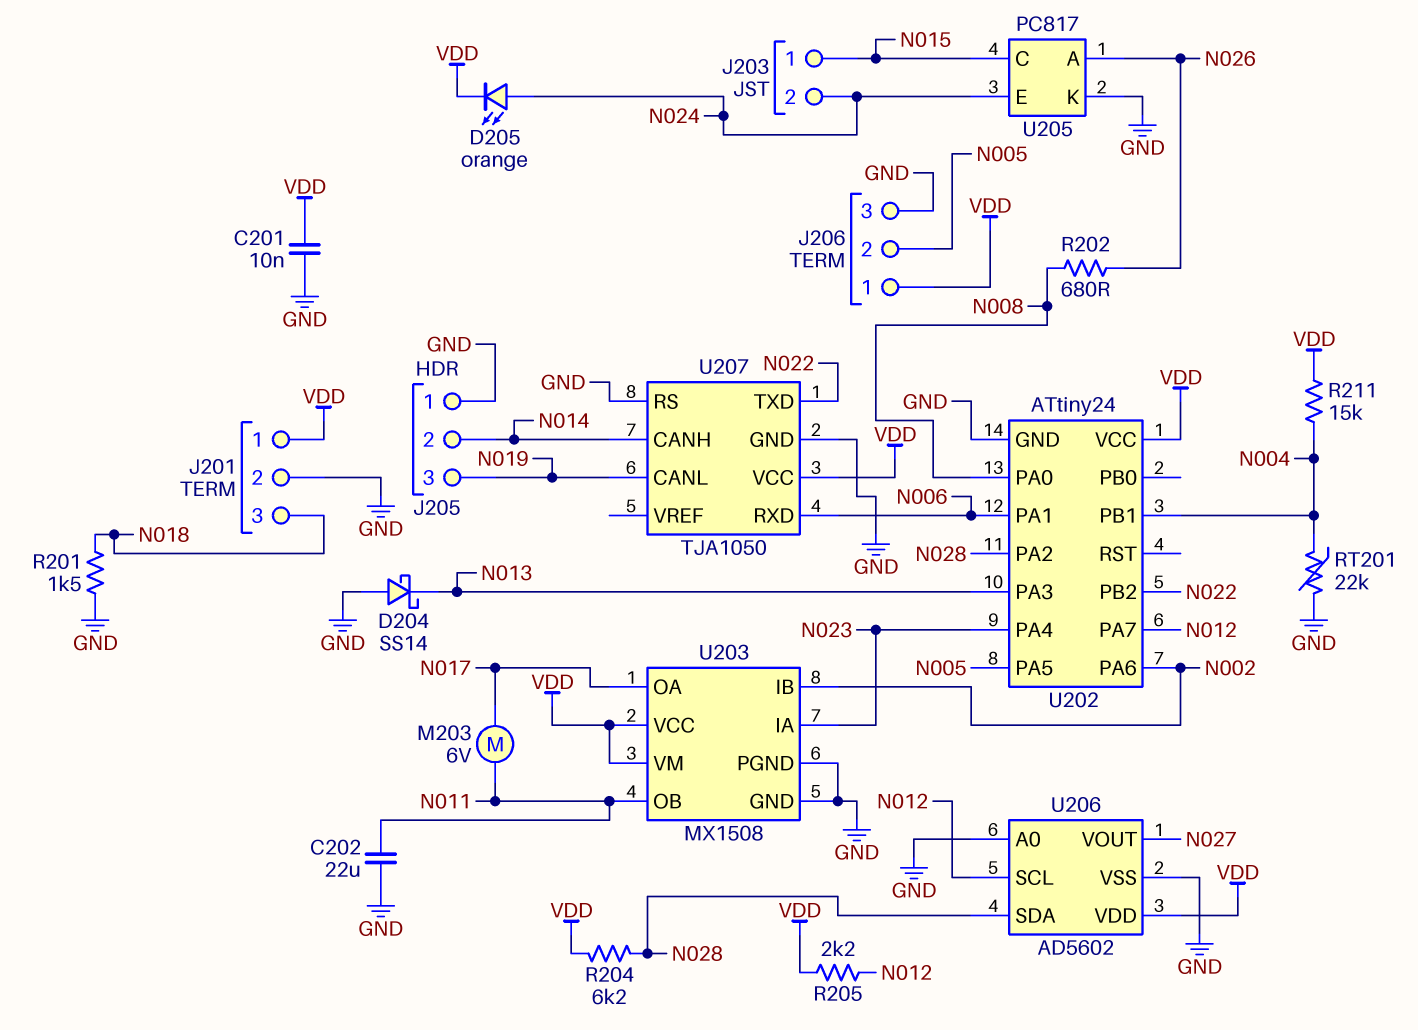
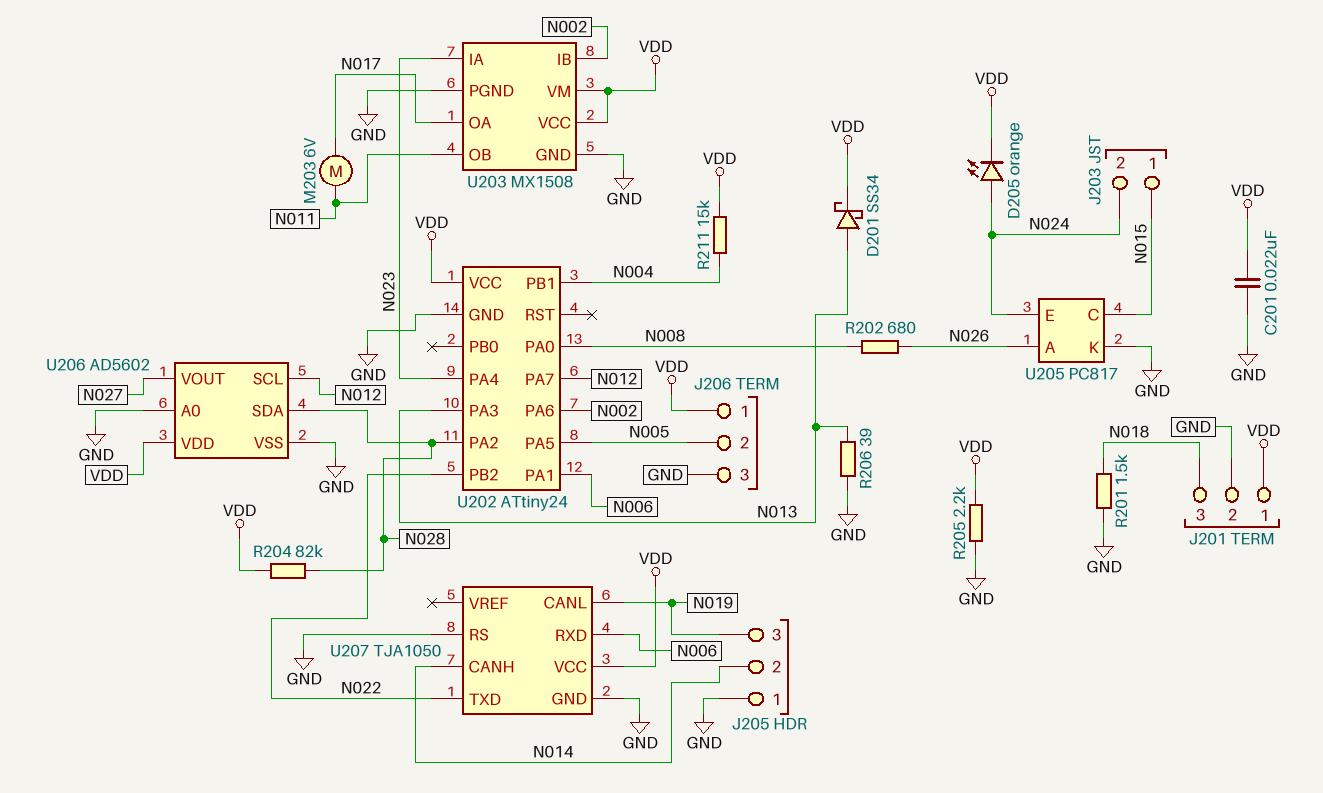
C201: 10nF (GND, VDD) -> 22nF (GND, VDD)
C202: 22uF (GND, N011) -> none
D201: none -> schottky SS34 (A N013, K VDD)
D204: schottky SS14 (A GND, K N013) -> none
R204: 6.2k (N028, VDD) -> 82k (N028, VDD)
R205: 2.2k (N012, VDD) -> 2.2k (GND, VDD)
R206: none -> 39 (GND, N013)
RT201: 22k (GND, N004) -> none

